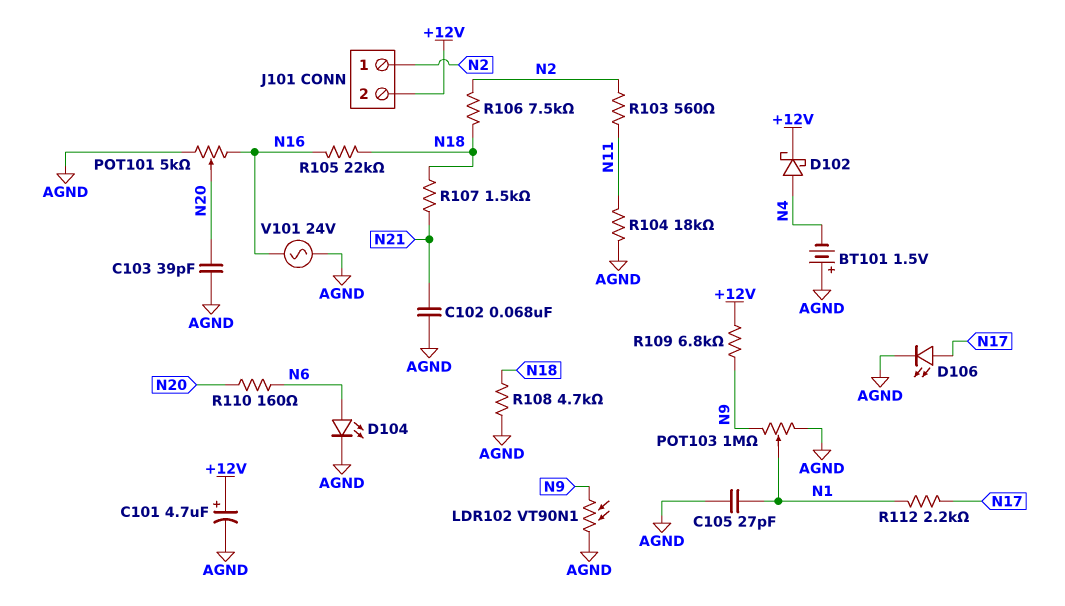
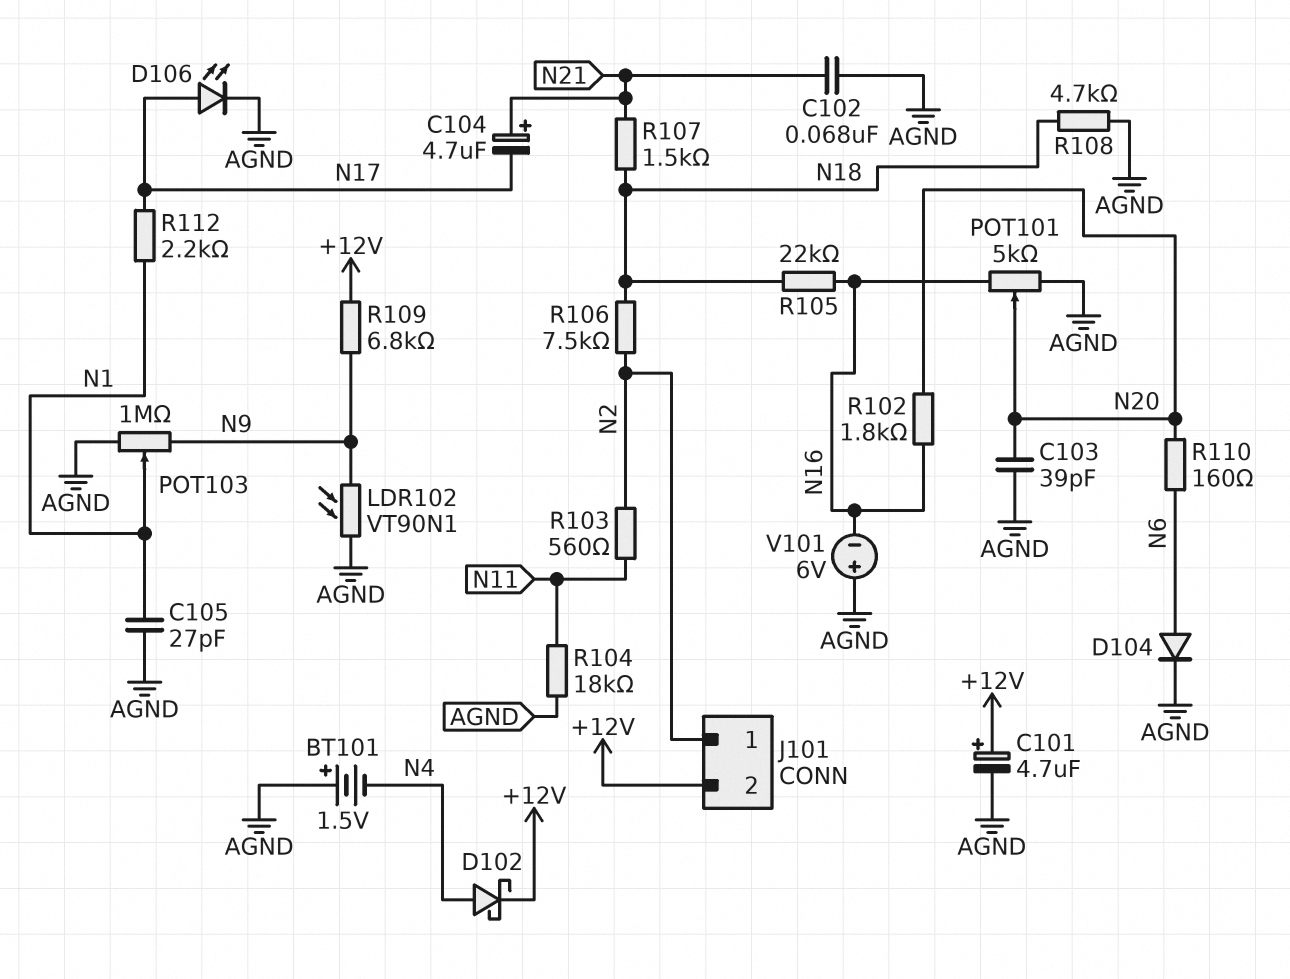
C104: none -> 4.7uF (plus N21, minus N17)
D104: LED (A N6, K AGND) -> diode (A N6, K AGND)
R102: none -> 1.8k (N16, N20)
V101: AC 24V (AGND, N16) -> 6V (plus AGND, minus N16)

